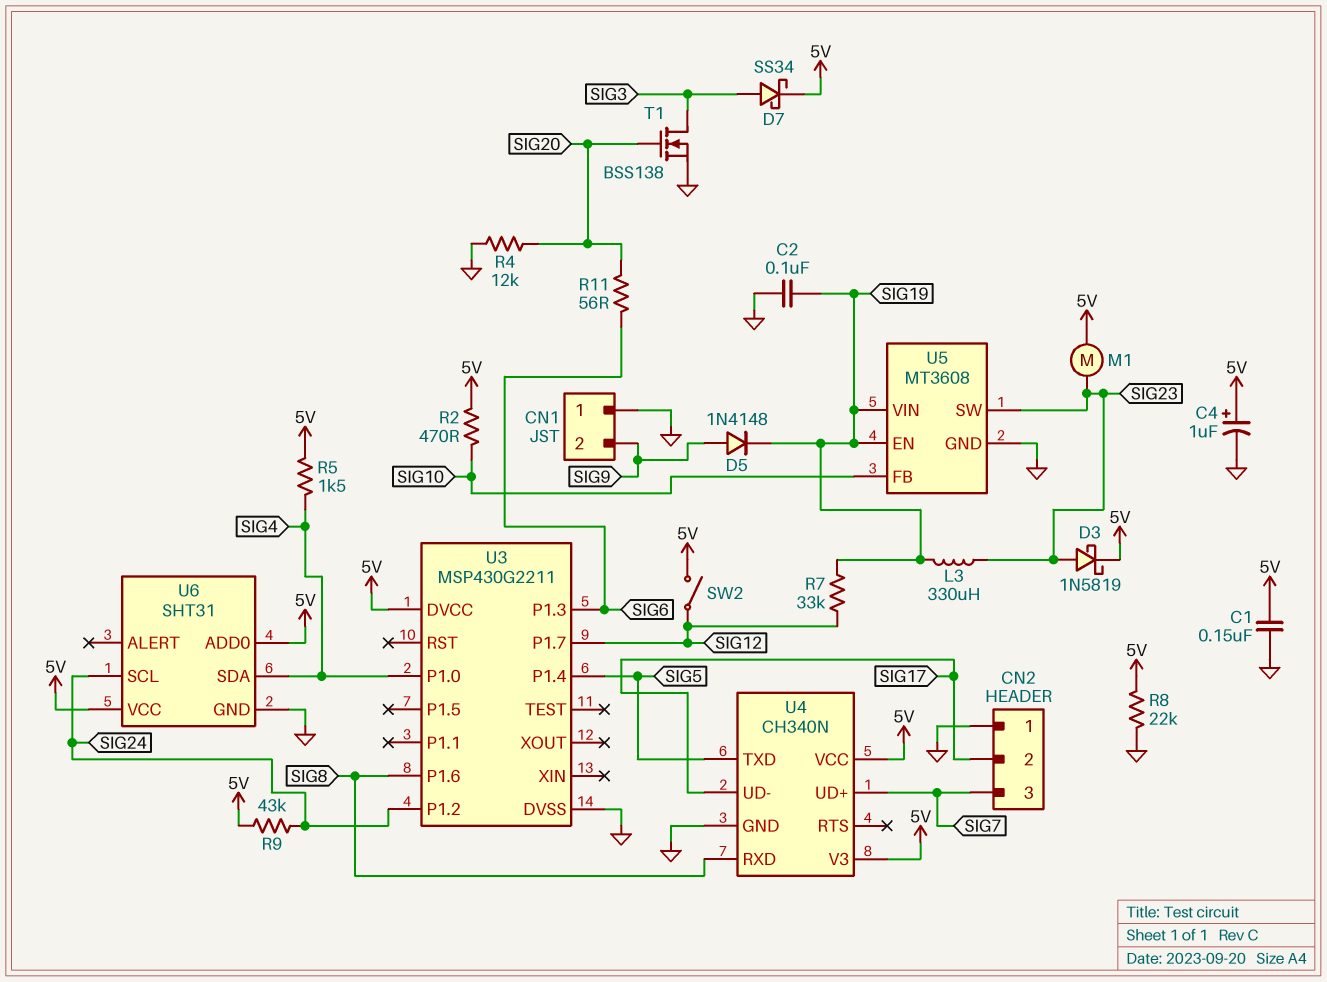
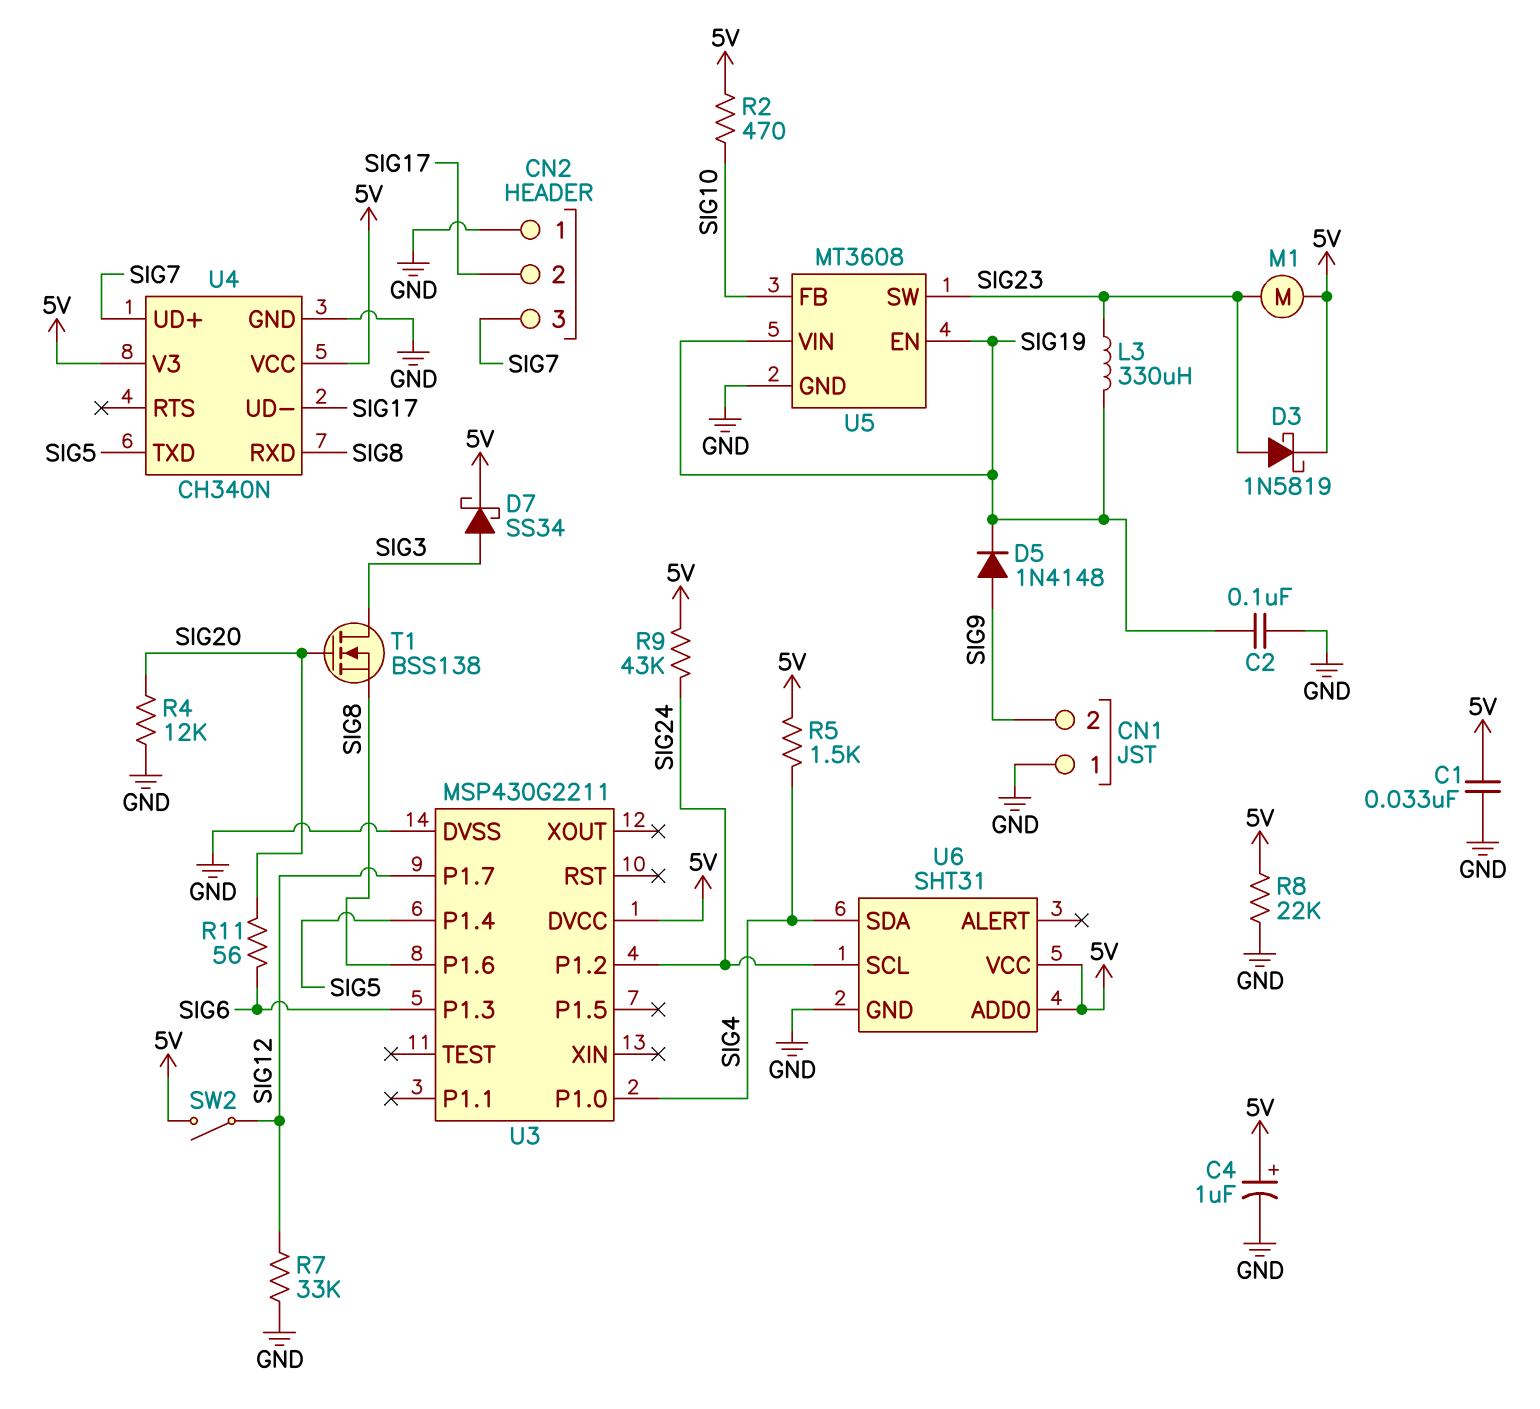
C1: 150nF (5V, GND) -> 33nF (5V, GND)
R7: 33k (SIG12, SIG19) -> 33k (GND, SIG12)
T1: NMOS BSS138 (G SIG20, D SIG3, S GND) -> NMOS BSS138 (G SIG20, D SIG3, S SIG8)

